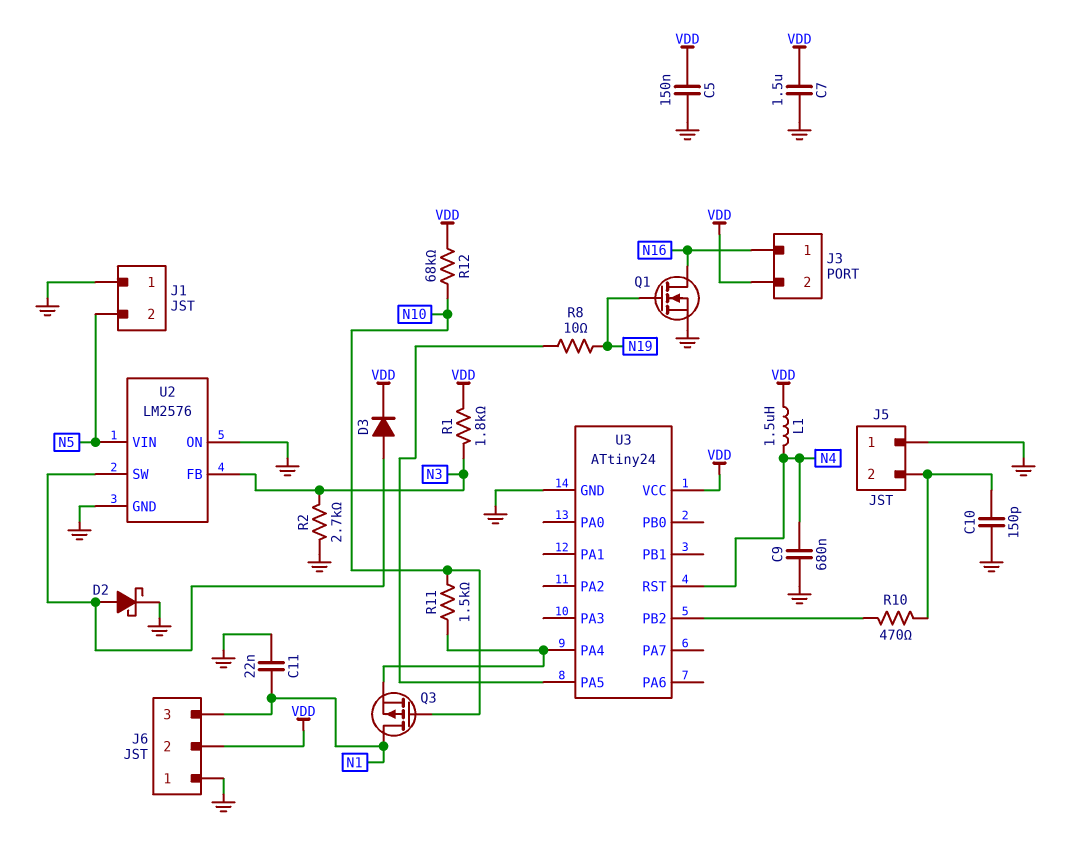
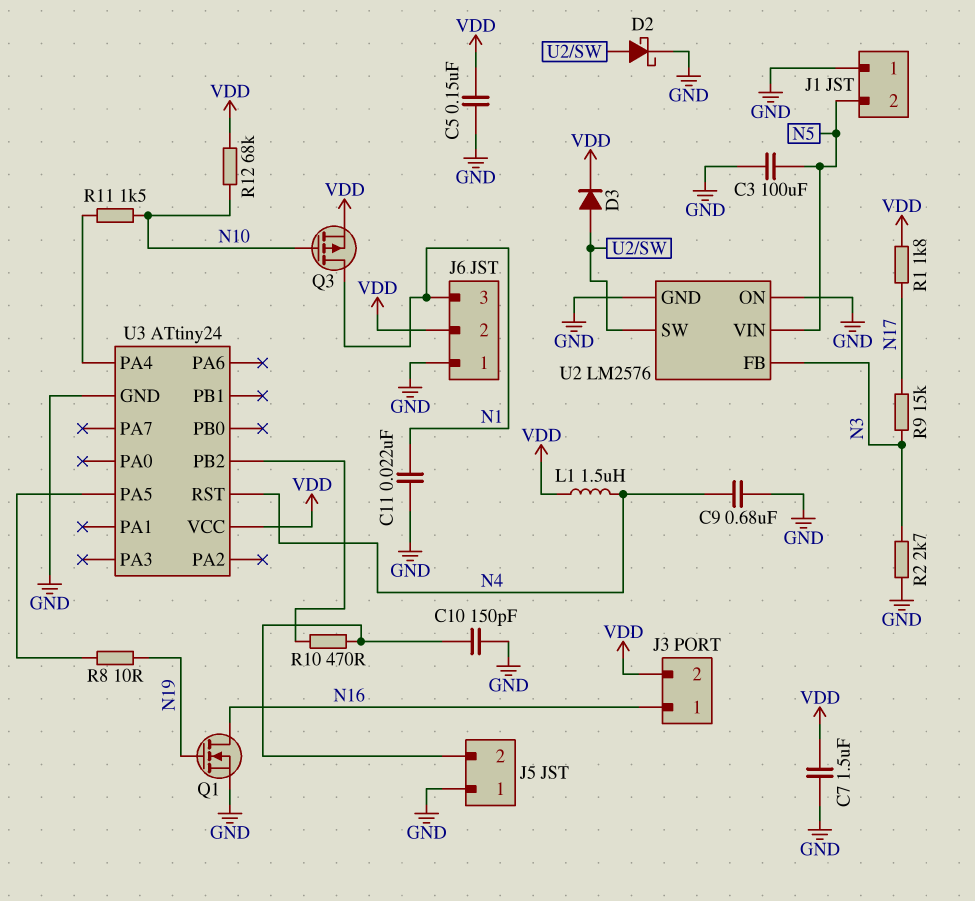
C3: none -> 100uF (GND, N5)
Q3: PMOS (G N10, D N1, S U3/PA4) -> PMOS (G N10, D N1, S VDD)
R1: 1.8k (N3, VDD) -> 1.8k (N17, VDD)
R9: none -> 15k (N3, N17)

